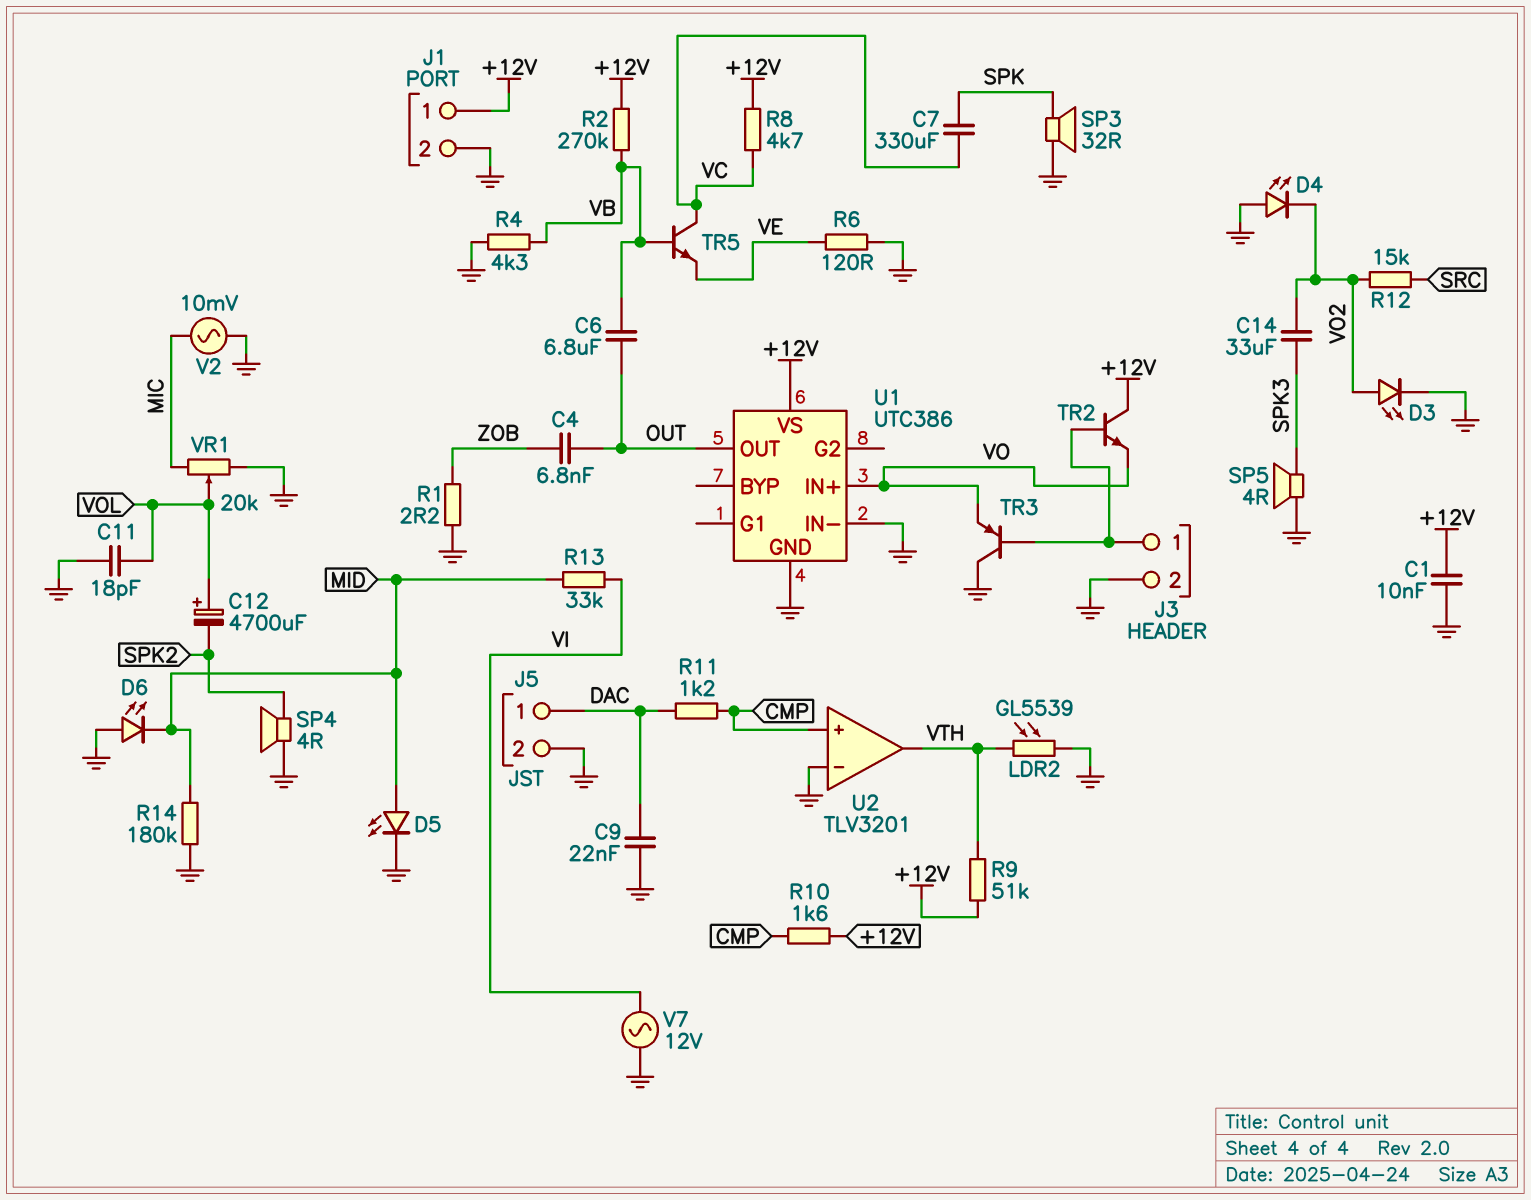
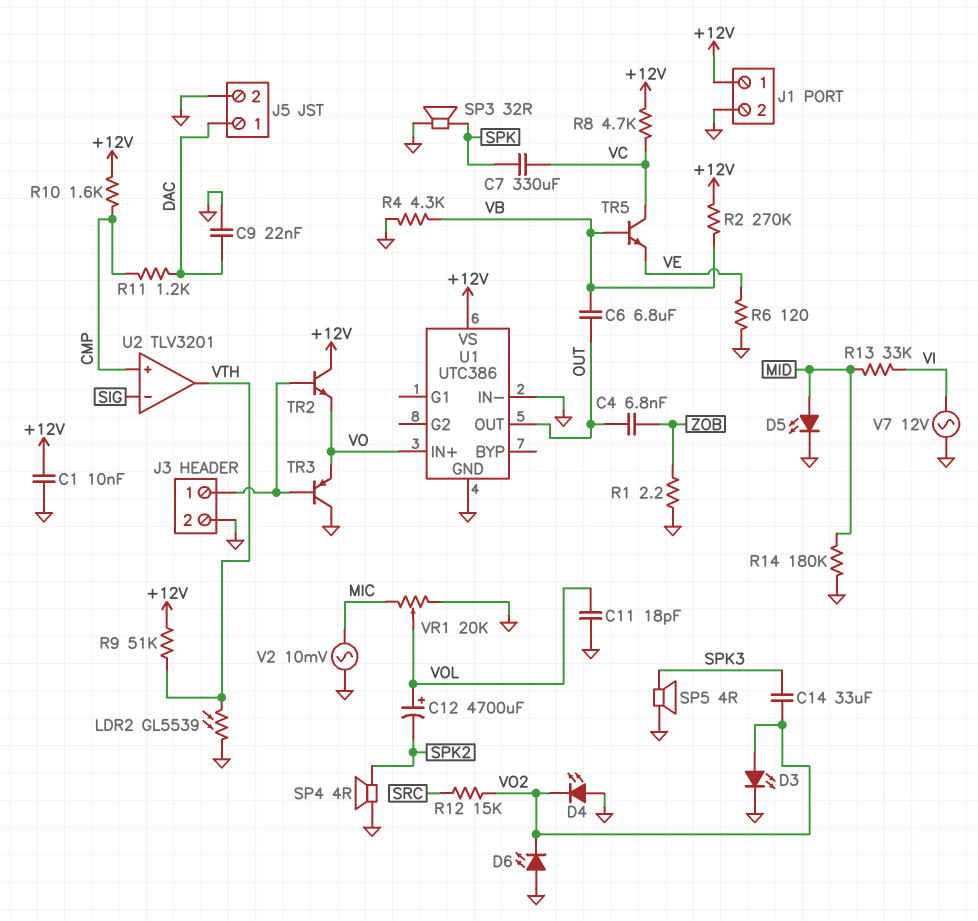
D6: LED (A GND, K MID) -> LED (A GND, K VO2)
U2 pin in-: GND -> SIG

